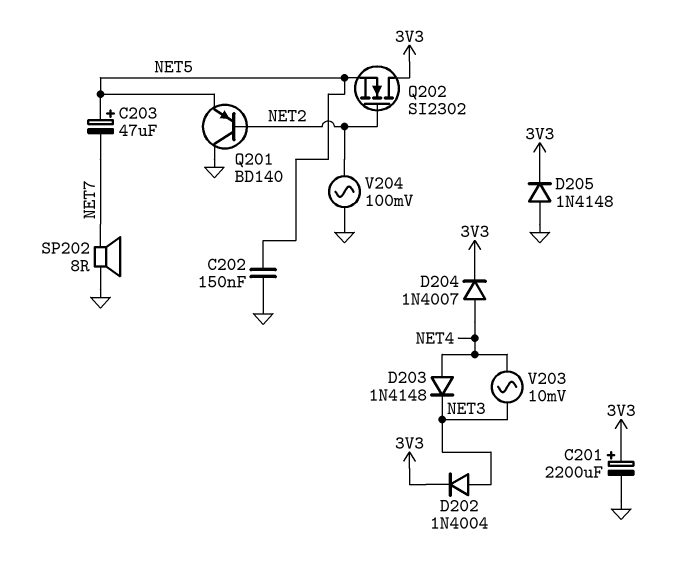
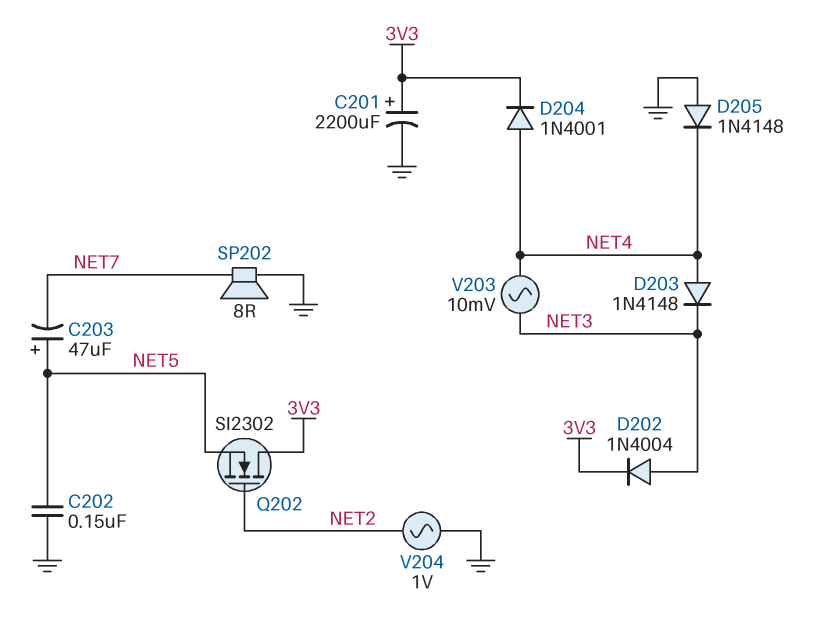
D204: diode 1N4007 (A NET4, K 3V3) -> diode 1N4001 (A NET4, K 3V3)
D205: diode 1N4148 (A GND, K 3V3) -> diode 1N4148 (A GND, K NET4)
Q201: PNP BD140 (B NET2, C GND, E NET5) -> none
V204: AC 100mV (GND, NET2) -> AC 1V (GND, NET2)

